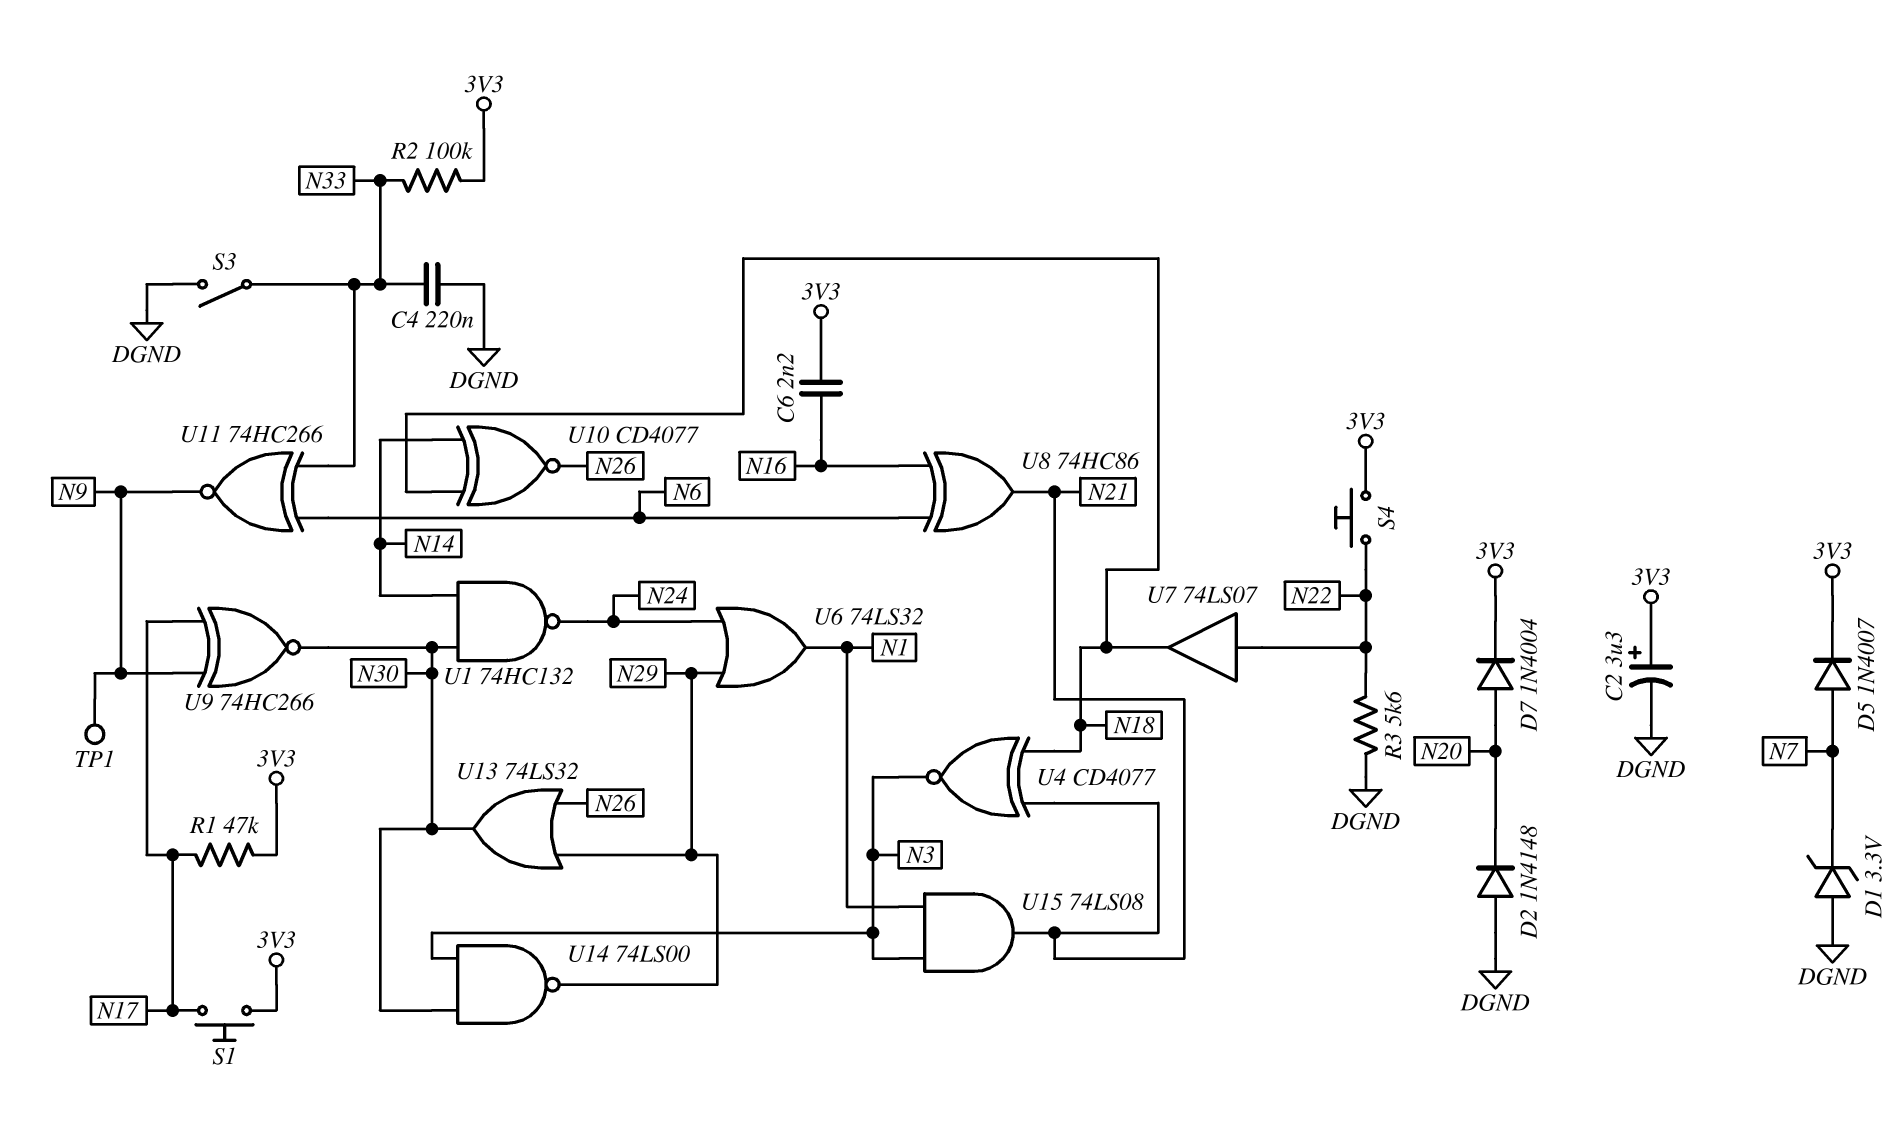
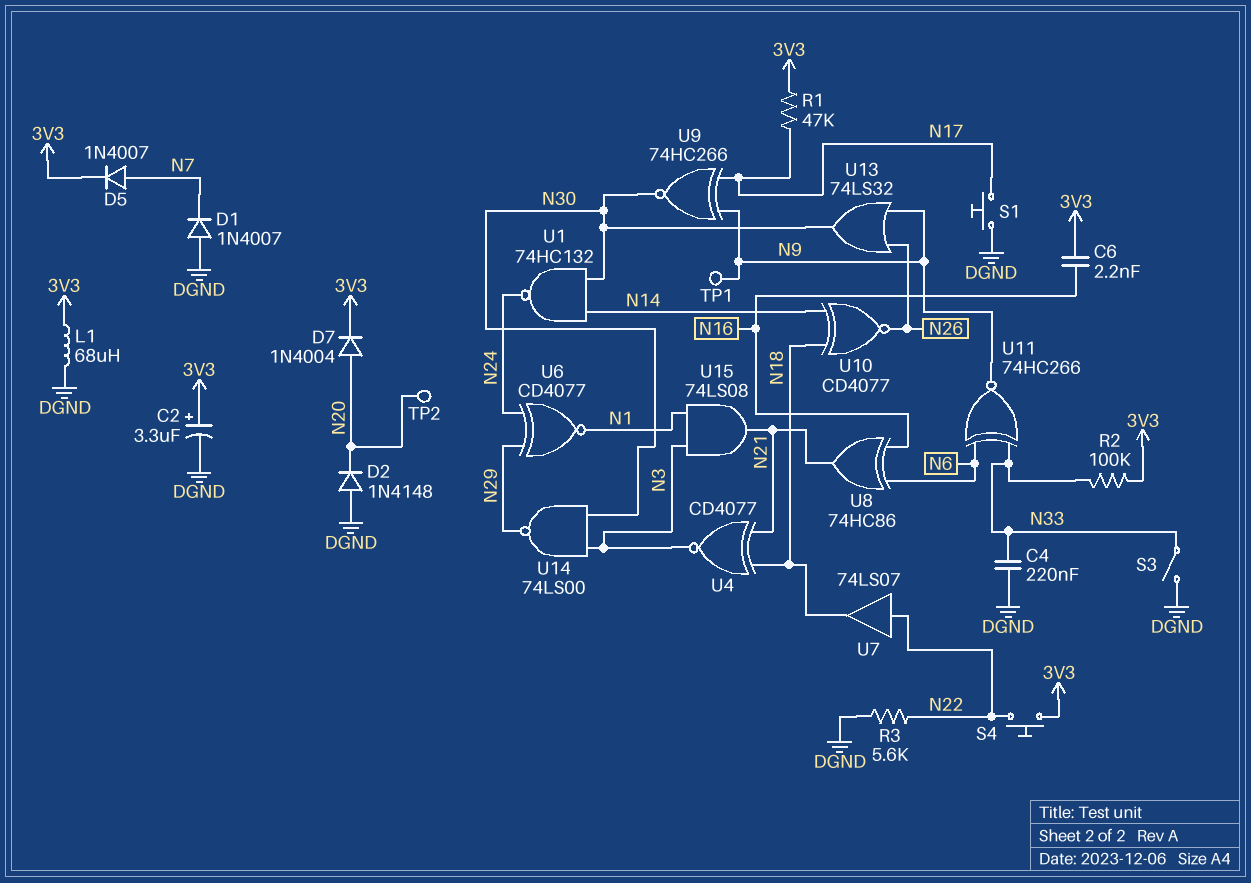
D1: zener 3.3V (A DGND, K N7) -> diode 1N4007 (A DGND, K N7)
L1: none -> 68uH (3V3, DGND)
S1: button (3V3, N17) -> button (DGND, N17)
TP2: none -> test point (N20)
U6: OR 74LS32 (in N24, in N29, out N1) -> XNOR CD4077 (in N24, in N29, out N1)
U13: OR 74LS32 (in N26, in N29, out N30) -> OR 74LS32 (in N9, in N26, out N30)

